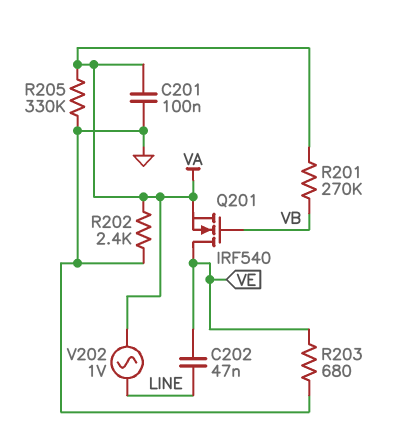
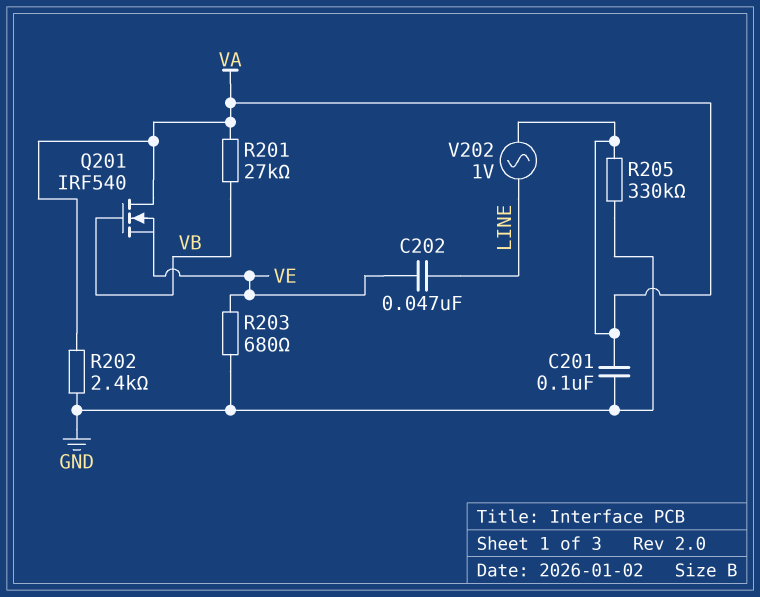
Q201: NMOS IRF540 (G VB, D VE, S VA) -> NMOS IRF540 (G VB, D VA, S VE)
R201: 270k (VA, VB) -> 27k (VA, VB)

